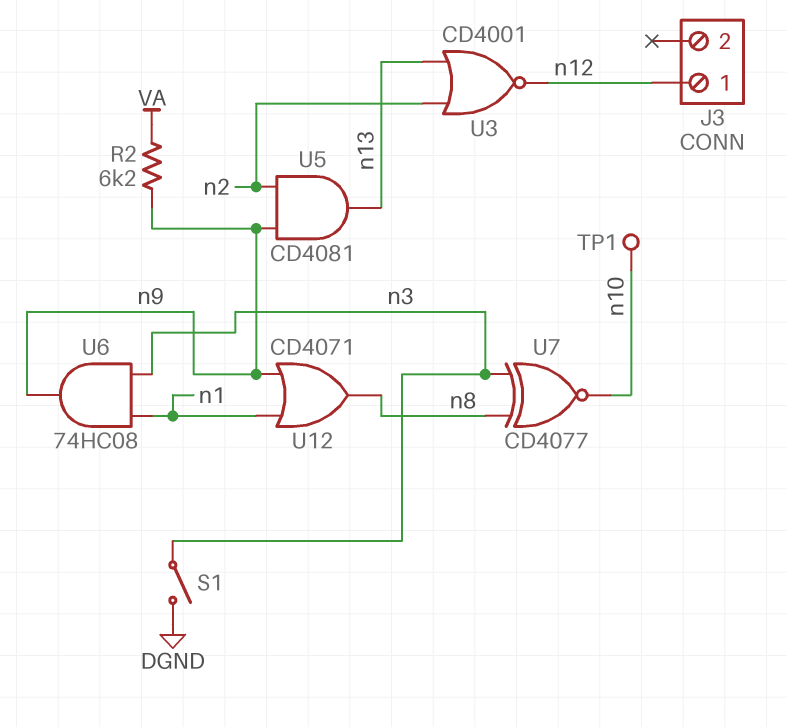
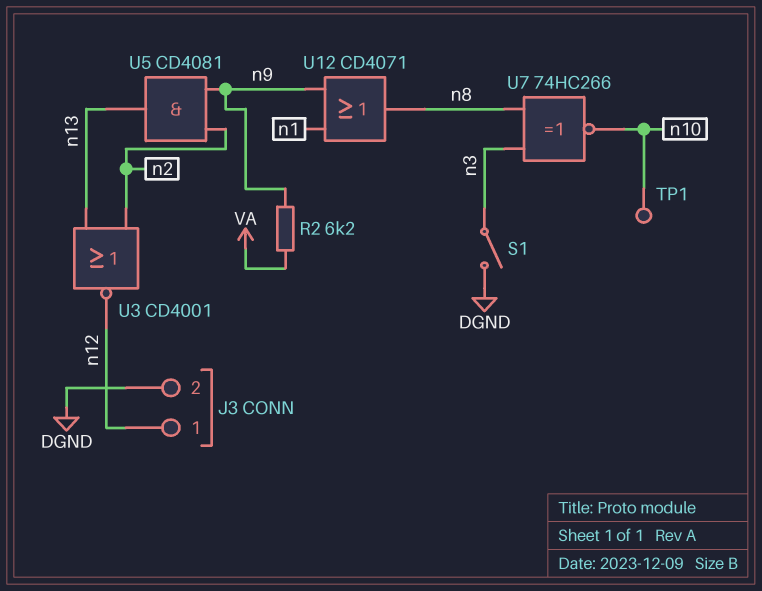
J3 pin 2: none -> DGND
U6: AND 74HC08 (in n1, in n3, out n9) -> none
U7: XNOR CD4077 (in n3, in n8, out n10) -> XNOR 74HC266 (in n3, in n8, out n10)

